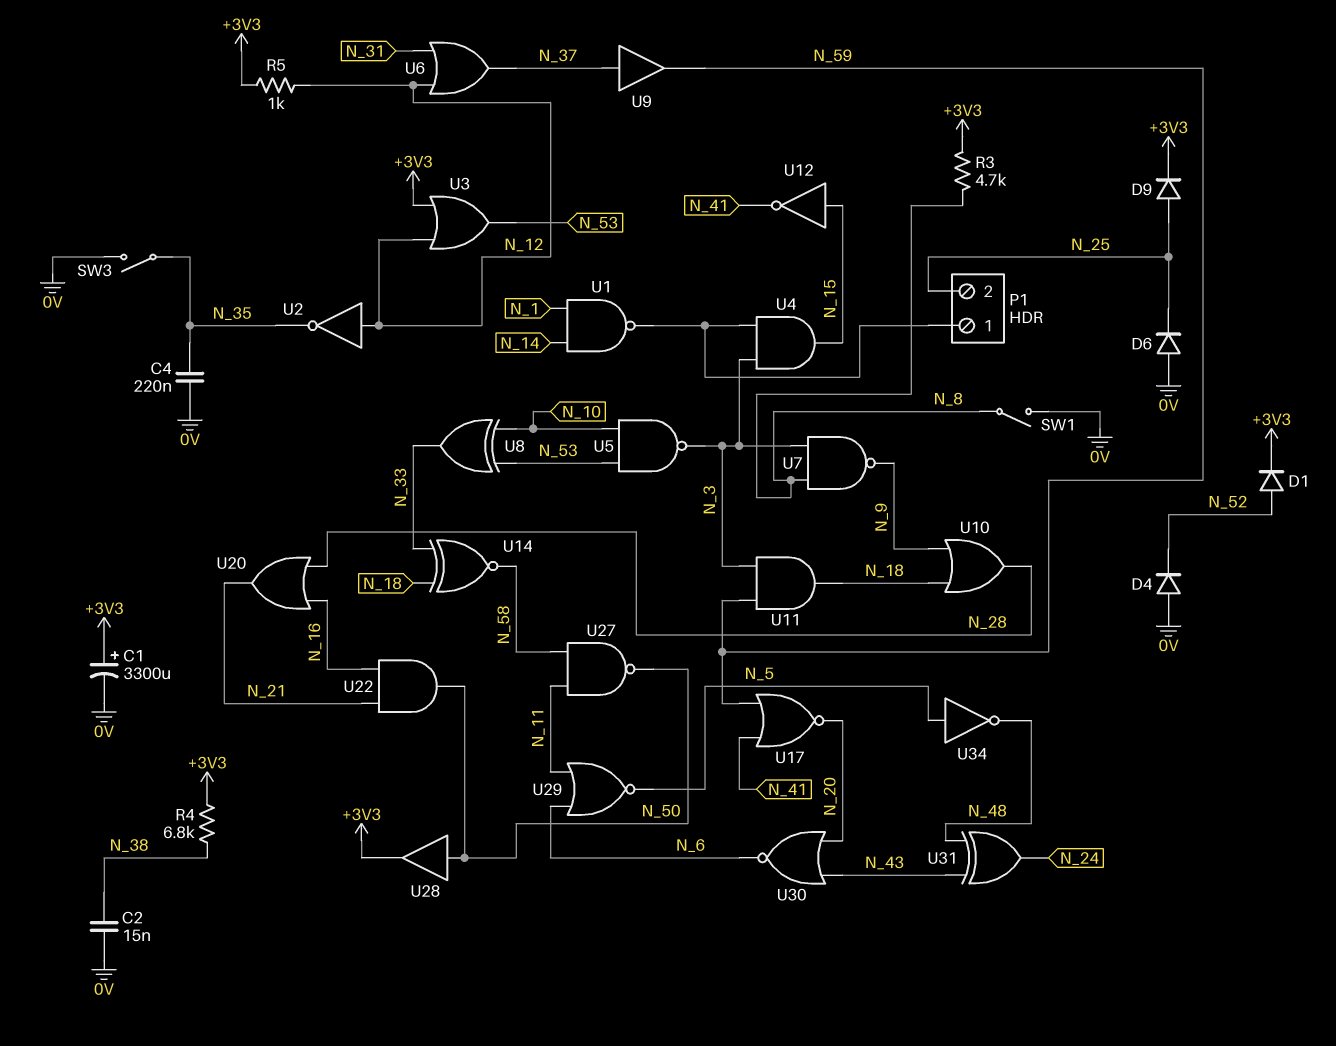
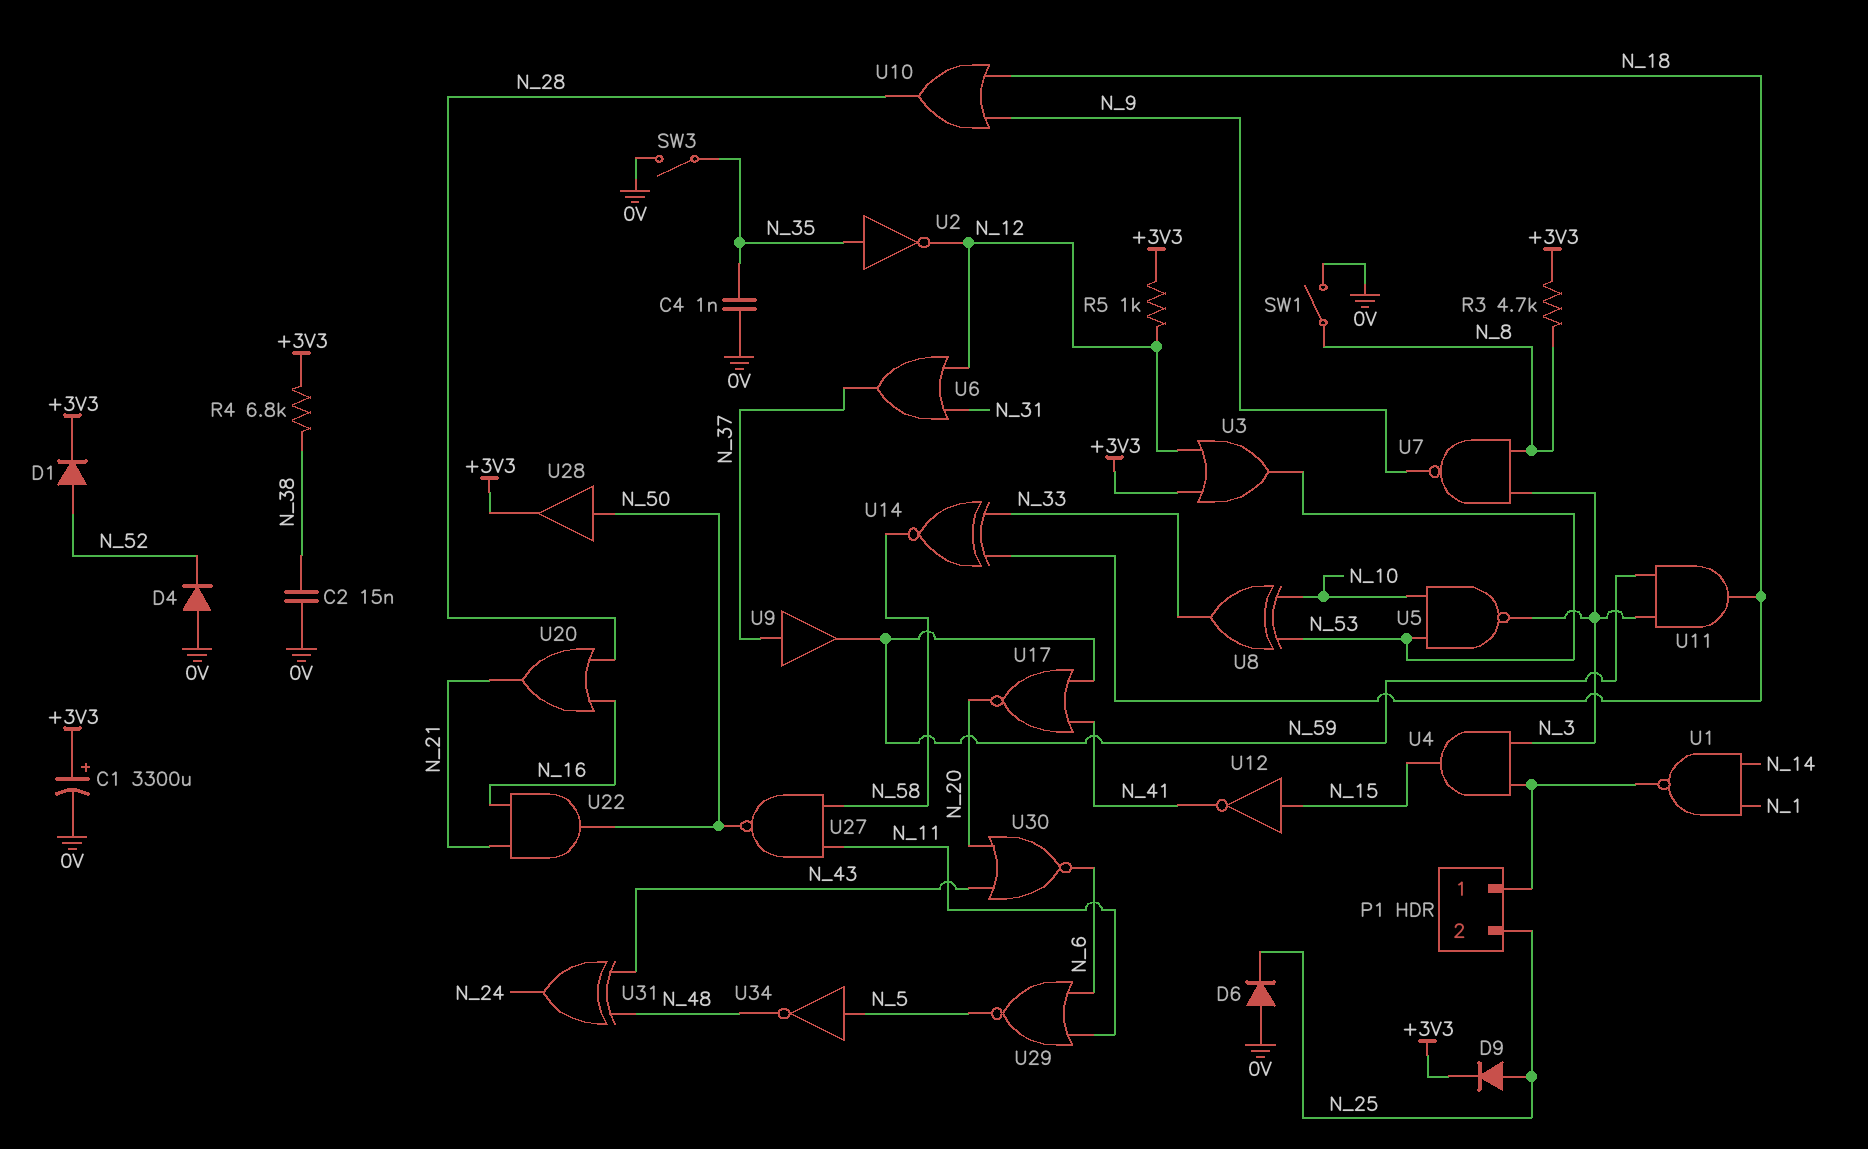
C4: 220nF (0V, N_35) -> 1nF (0V, N_35)
U2: NOT (in N_12, out N_35) -> NOT (in N_35, out N_12)

